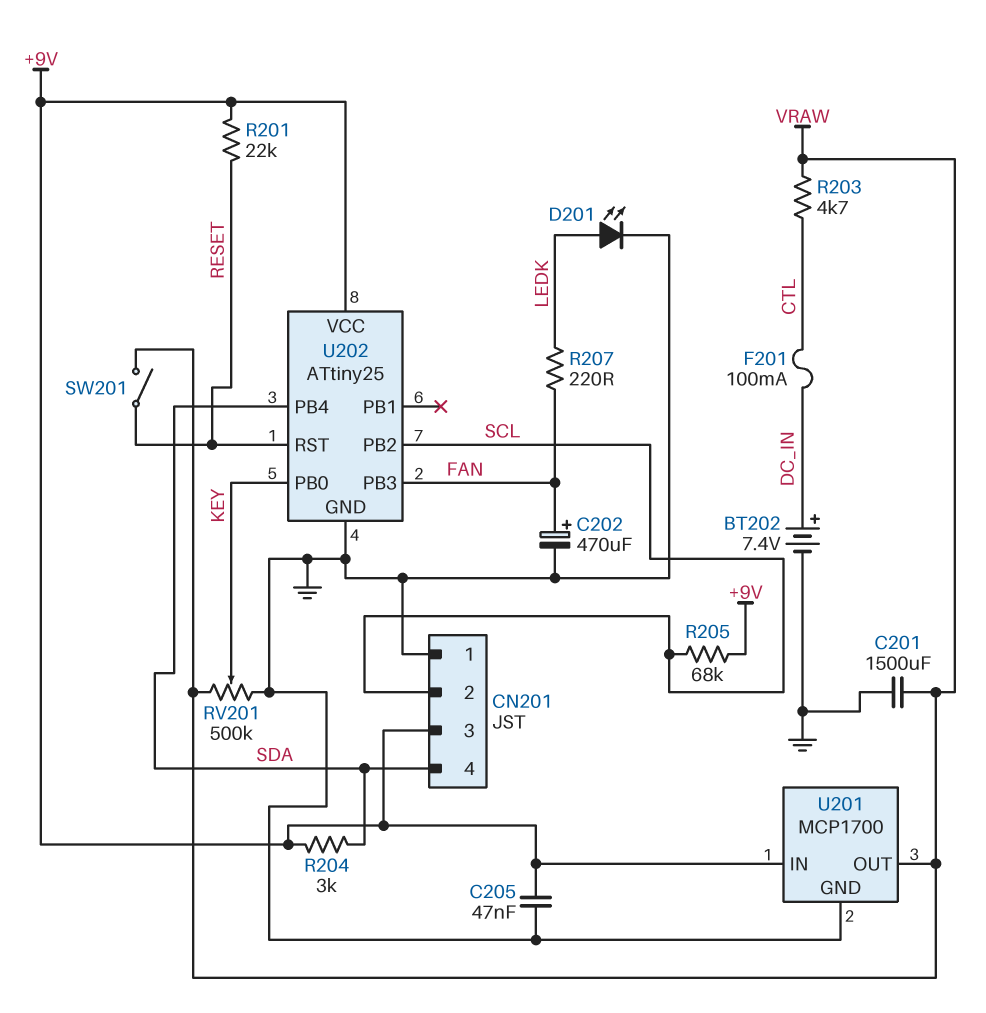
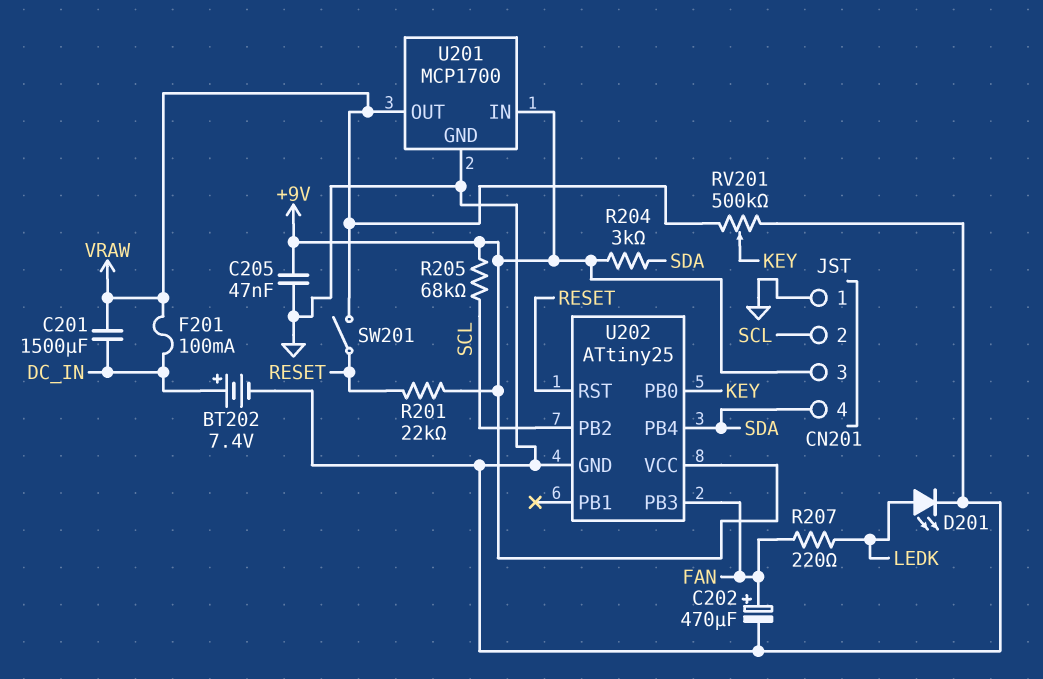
C201: 1500uF (GND, VRAW) -> 1500uF (DC_IN, VRAW)
F201: 100mA (CTL, DC_IN) -> 100mA (DC_IN, VRAW)
R203: 4.7k (CTL, VRAW) -> none

